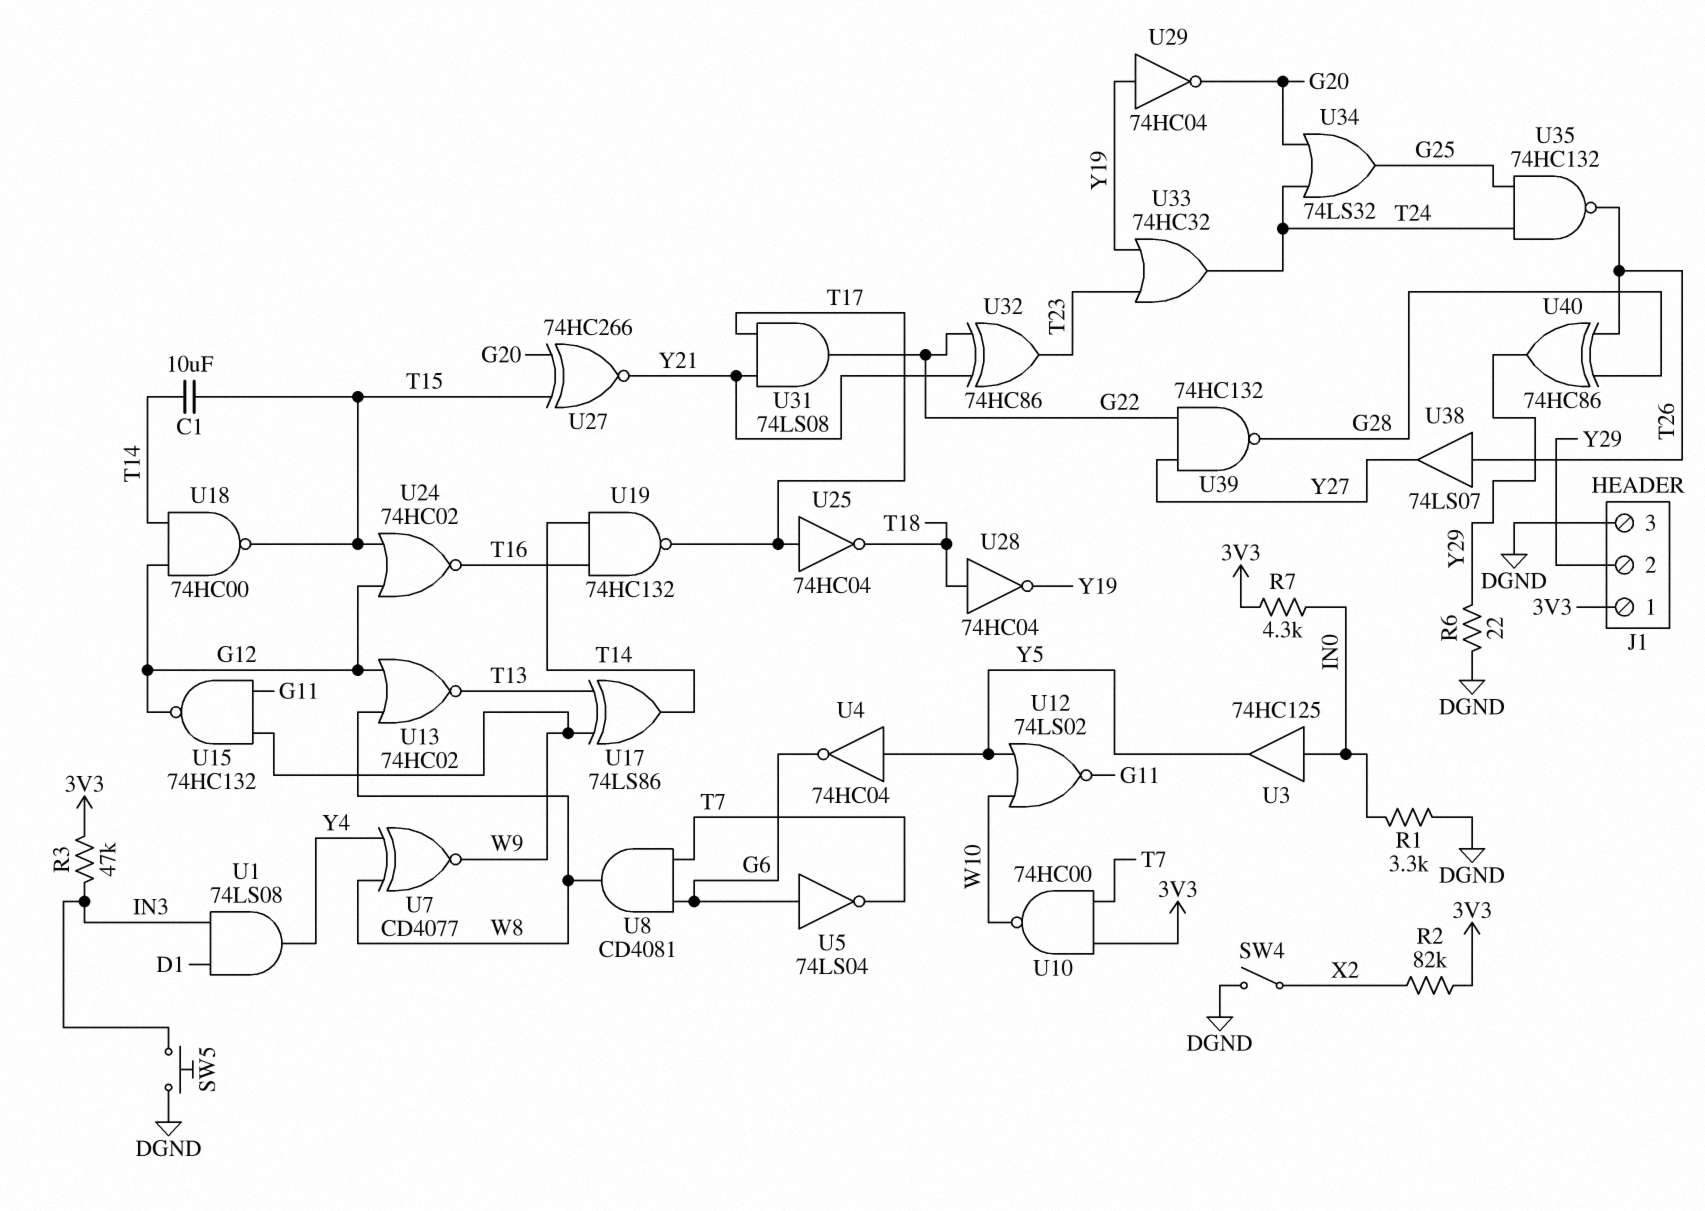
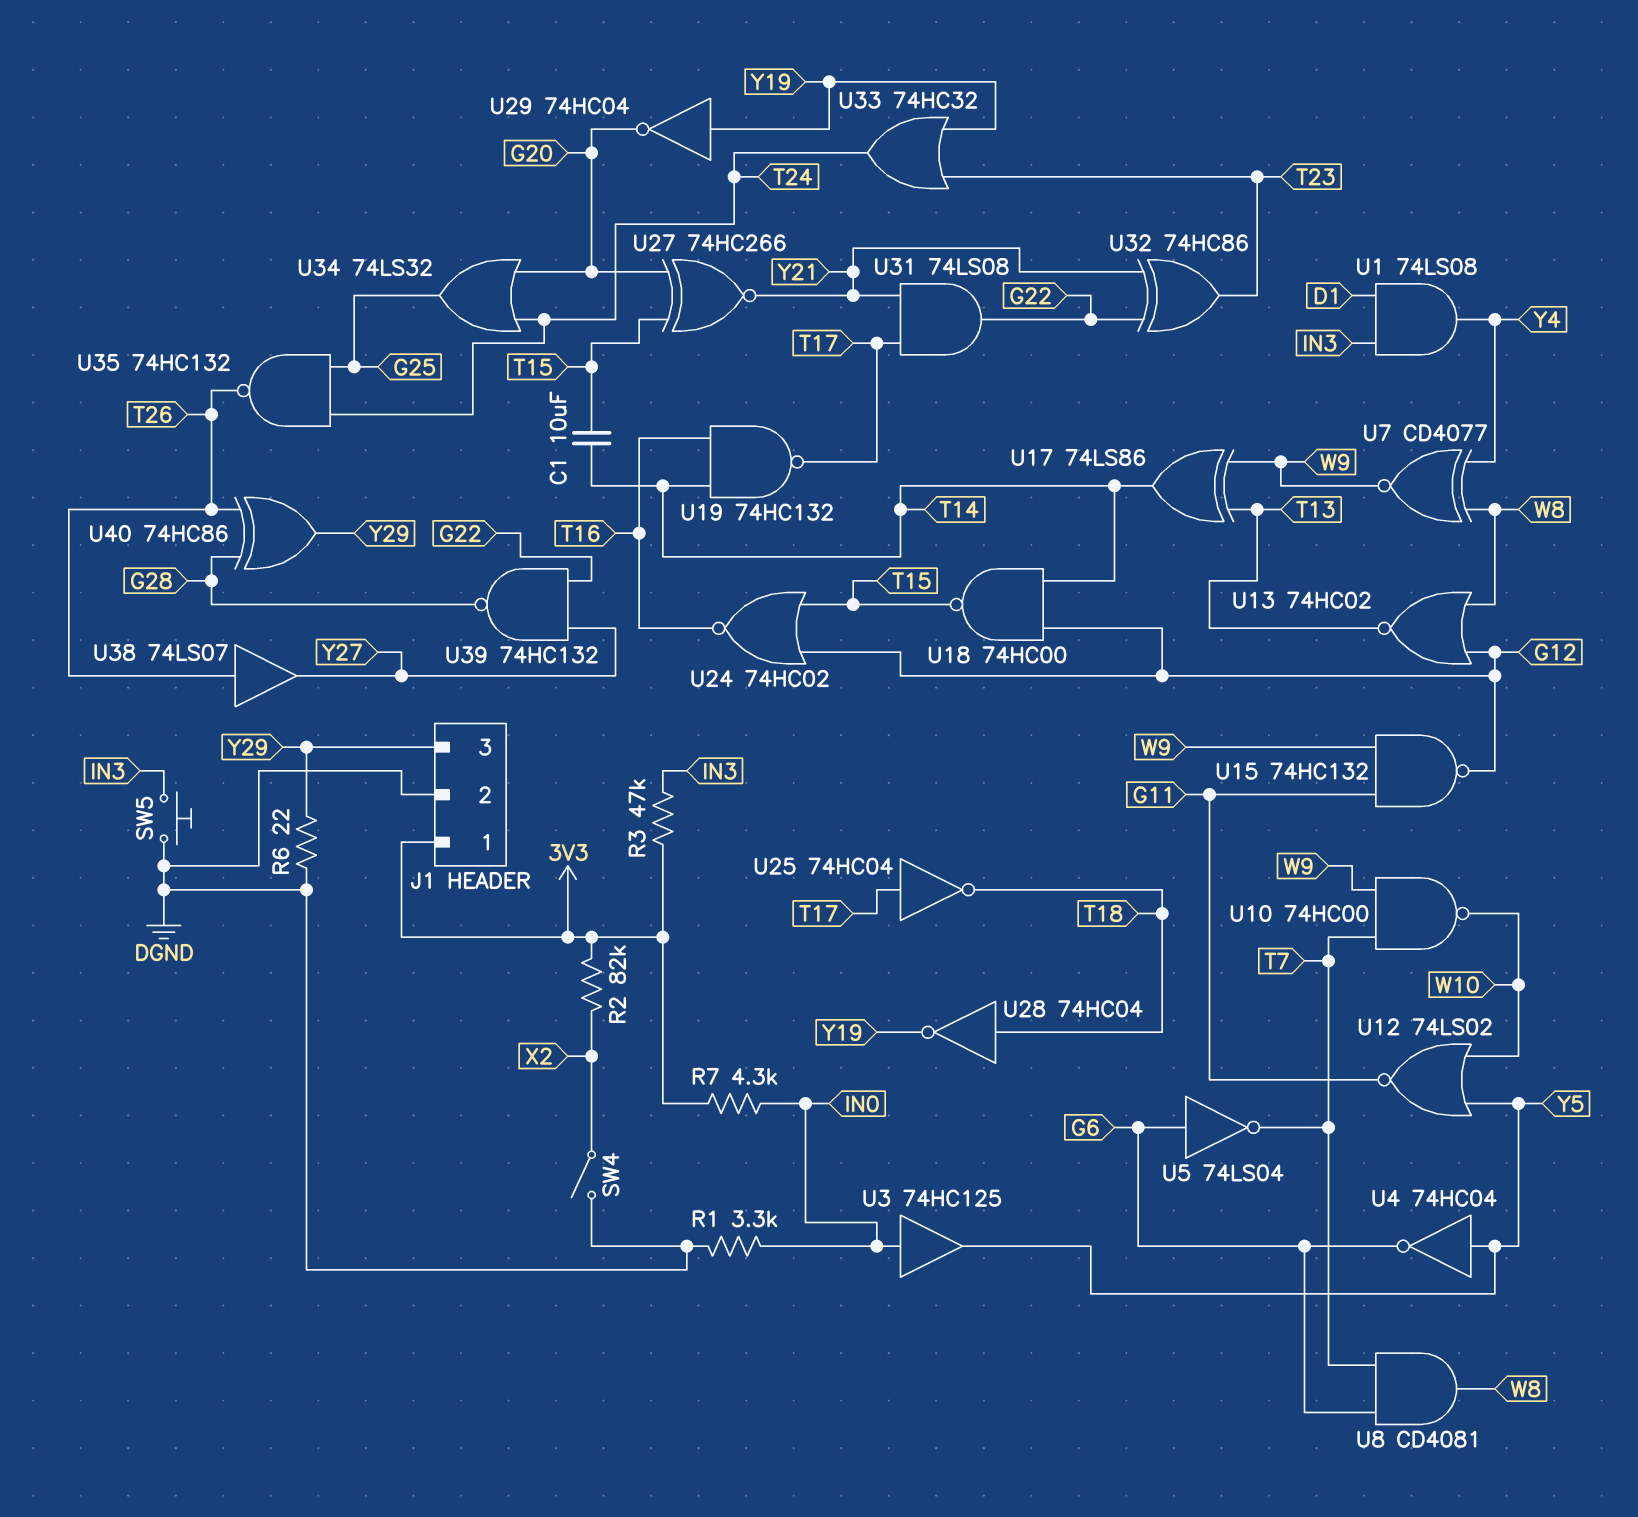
J1 pin 2: Y29 -> DGND
J1 pin 3: DGND -> Y29
U10: NAND 74HC00 (in 3V3, in T7, out W10) -> NAND 74HC00 (in T7, in W9, out W10)

